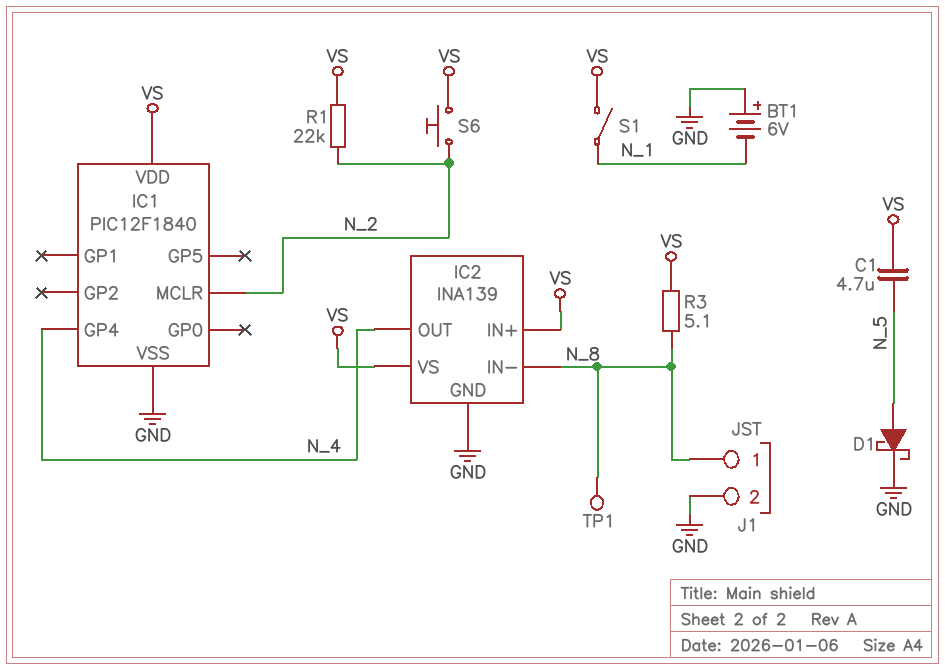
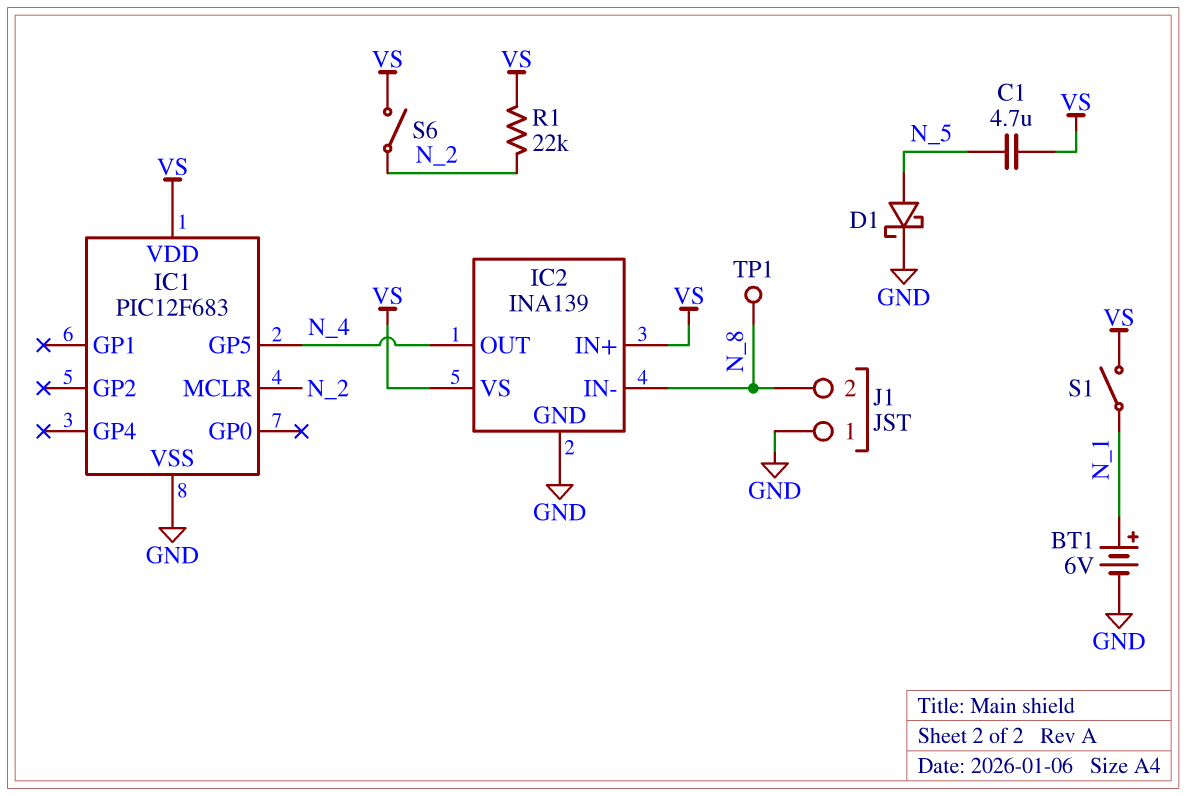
BT1: 6V (plus GND, minus N_1) -> 6V (plus N_1, minus GND)
IC1: PIC12F1840 -> PIC12F683
IC1 pin GP4: N_4 -> none
IC1 pin GP5: none -> N_4
J1 pin 1: N_8 -> GND
J1 pin 2: GND -> N_8
R3: 5.1 (N_8, VS) -> none
S6: button (N_2, VS) -> switch (N_2, VS)

